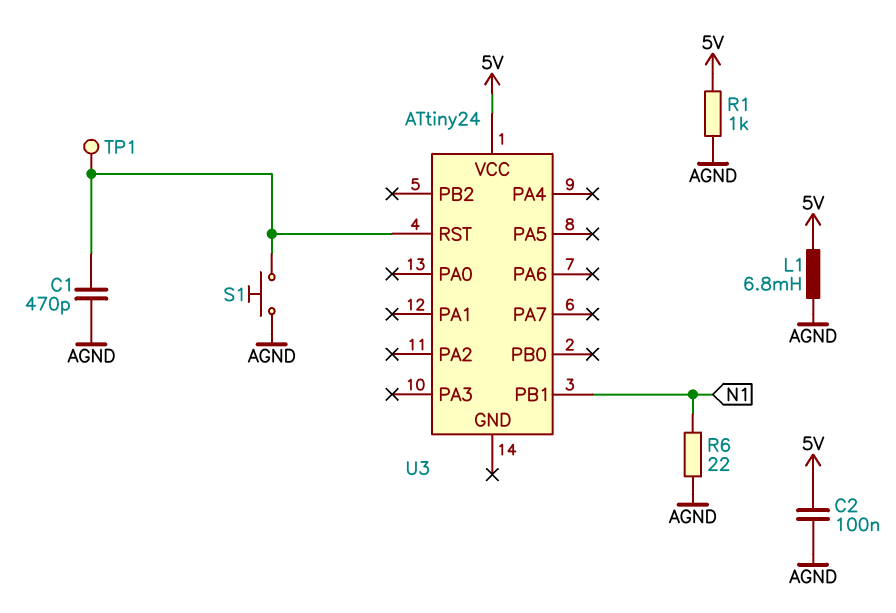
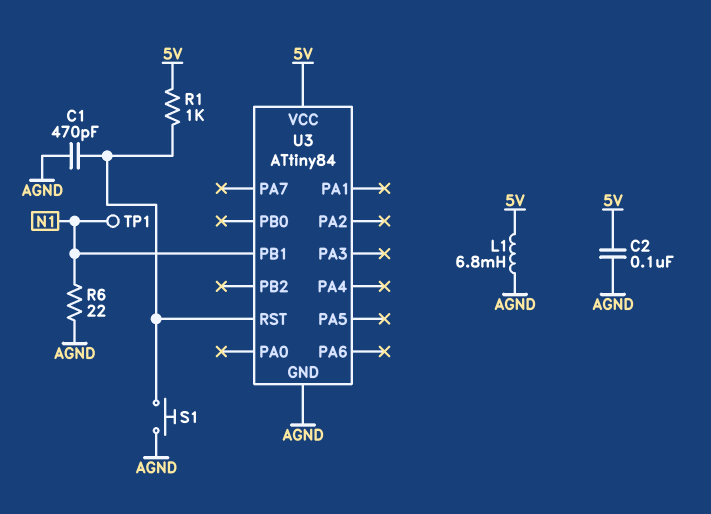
R1: 1k (5V, AGND) -> 1k (5V, U3/RST)
TP1: test point (U3/RST) -> test point (N1)
U3: ATtiny24 -> ATtiny84
U3 pin GND: none -> AGND

